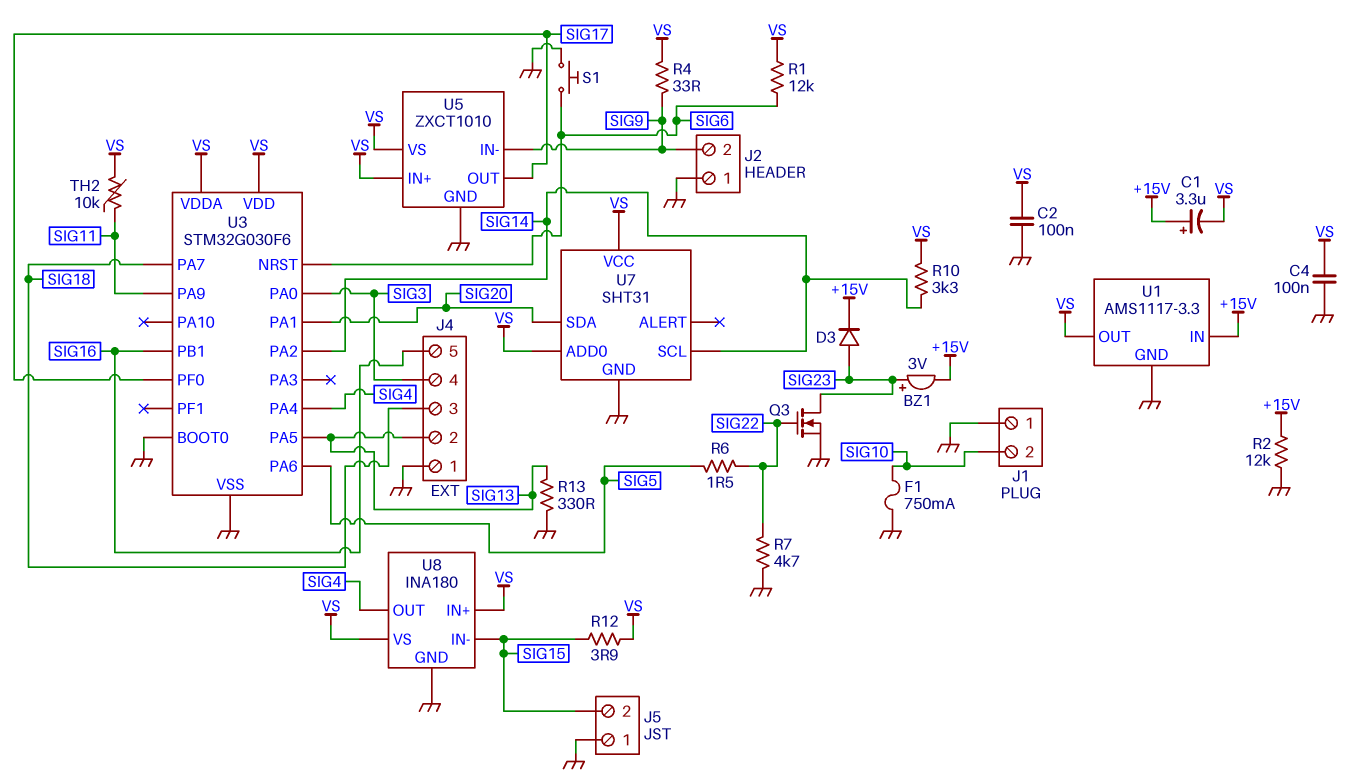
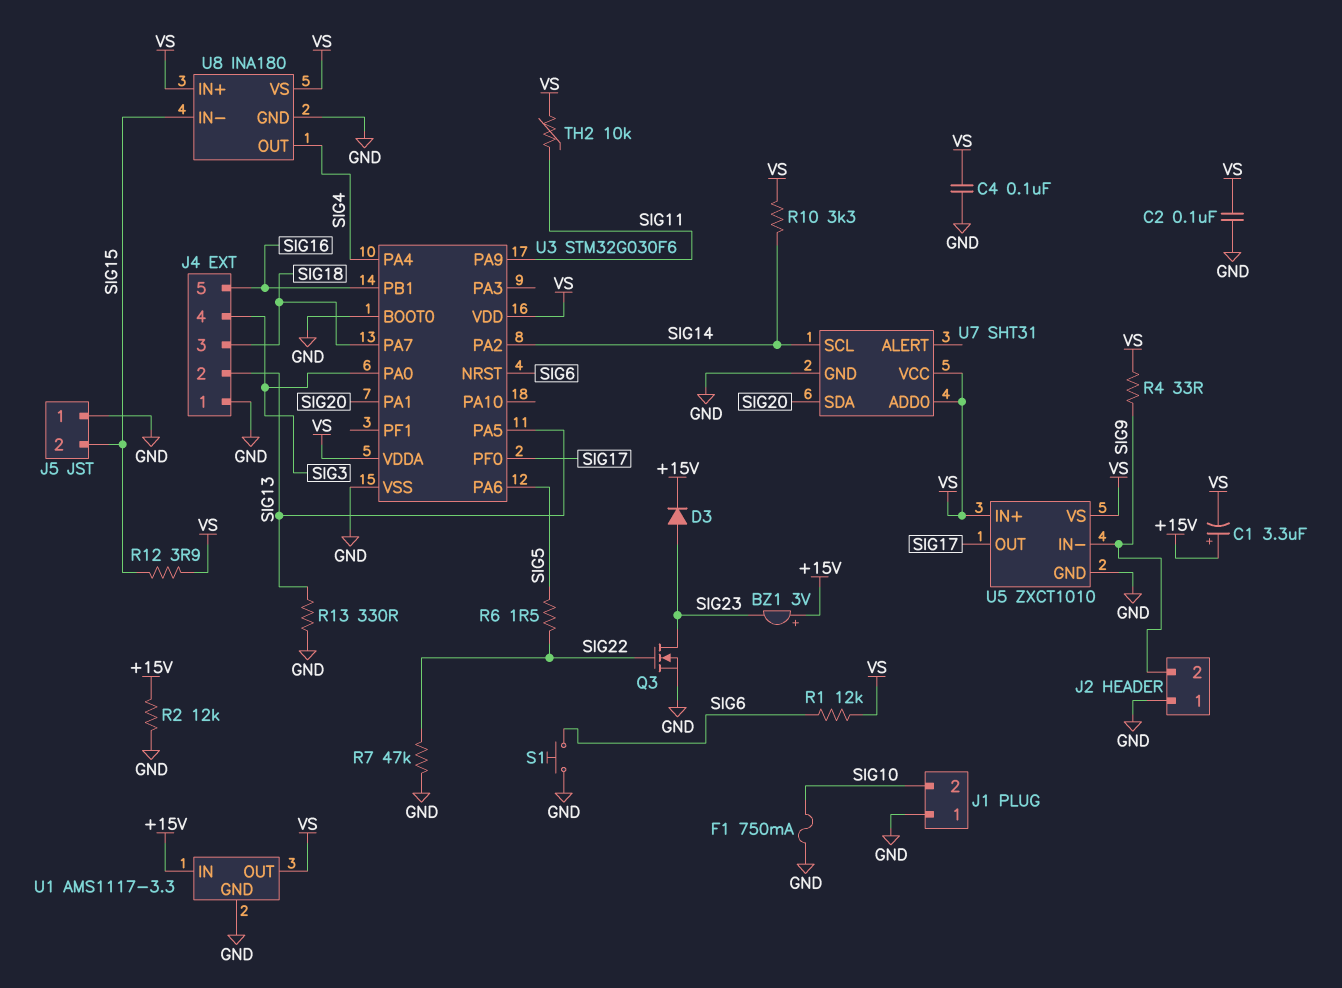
BZ1: buzzer 3V (plus SIG23, minus +15V) -> buzzer 3V (plus +15V, minus SIG23)
R7: 4.7k (GND, SIG22) -> 47k (GND, SIG22)

